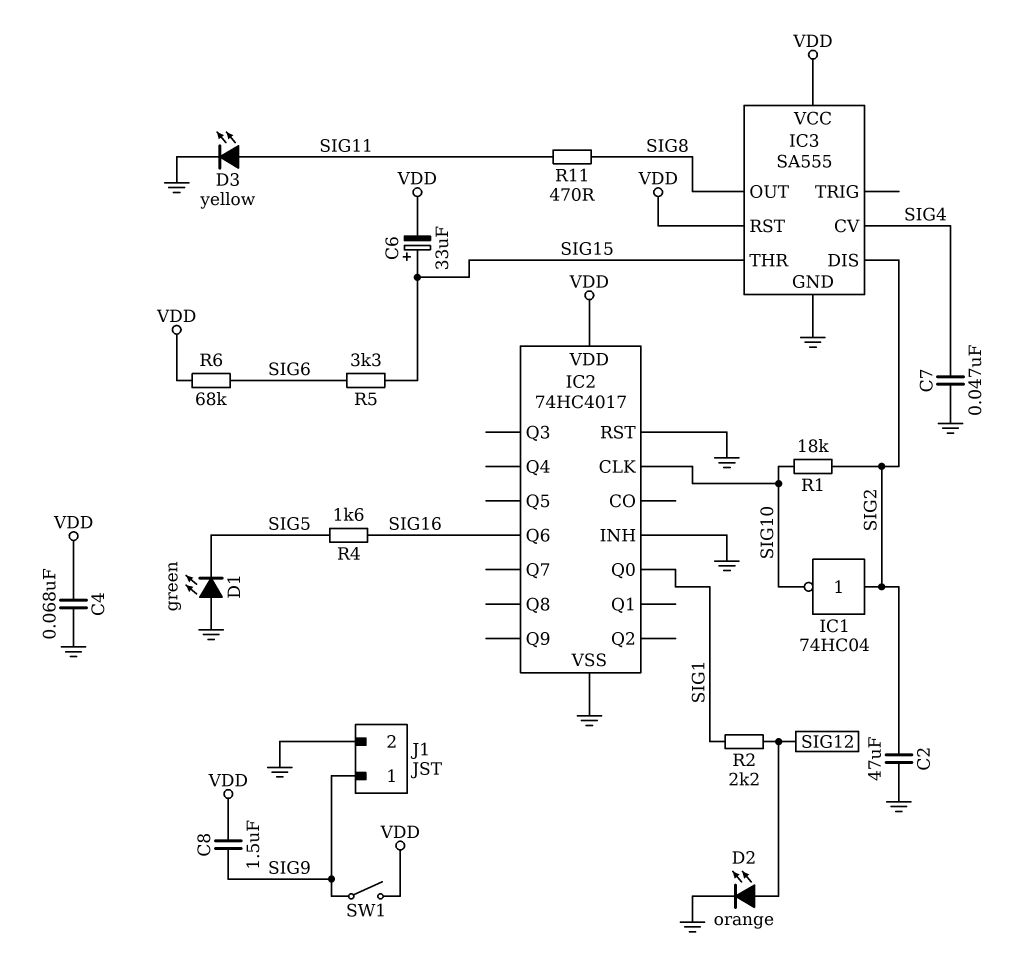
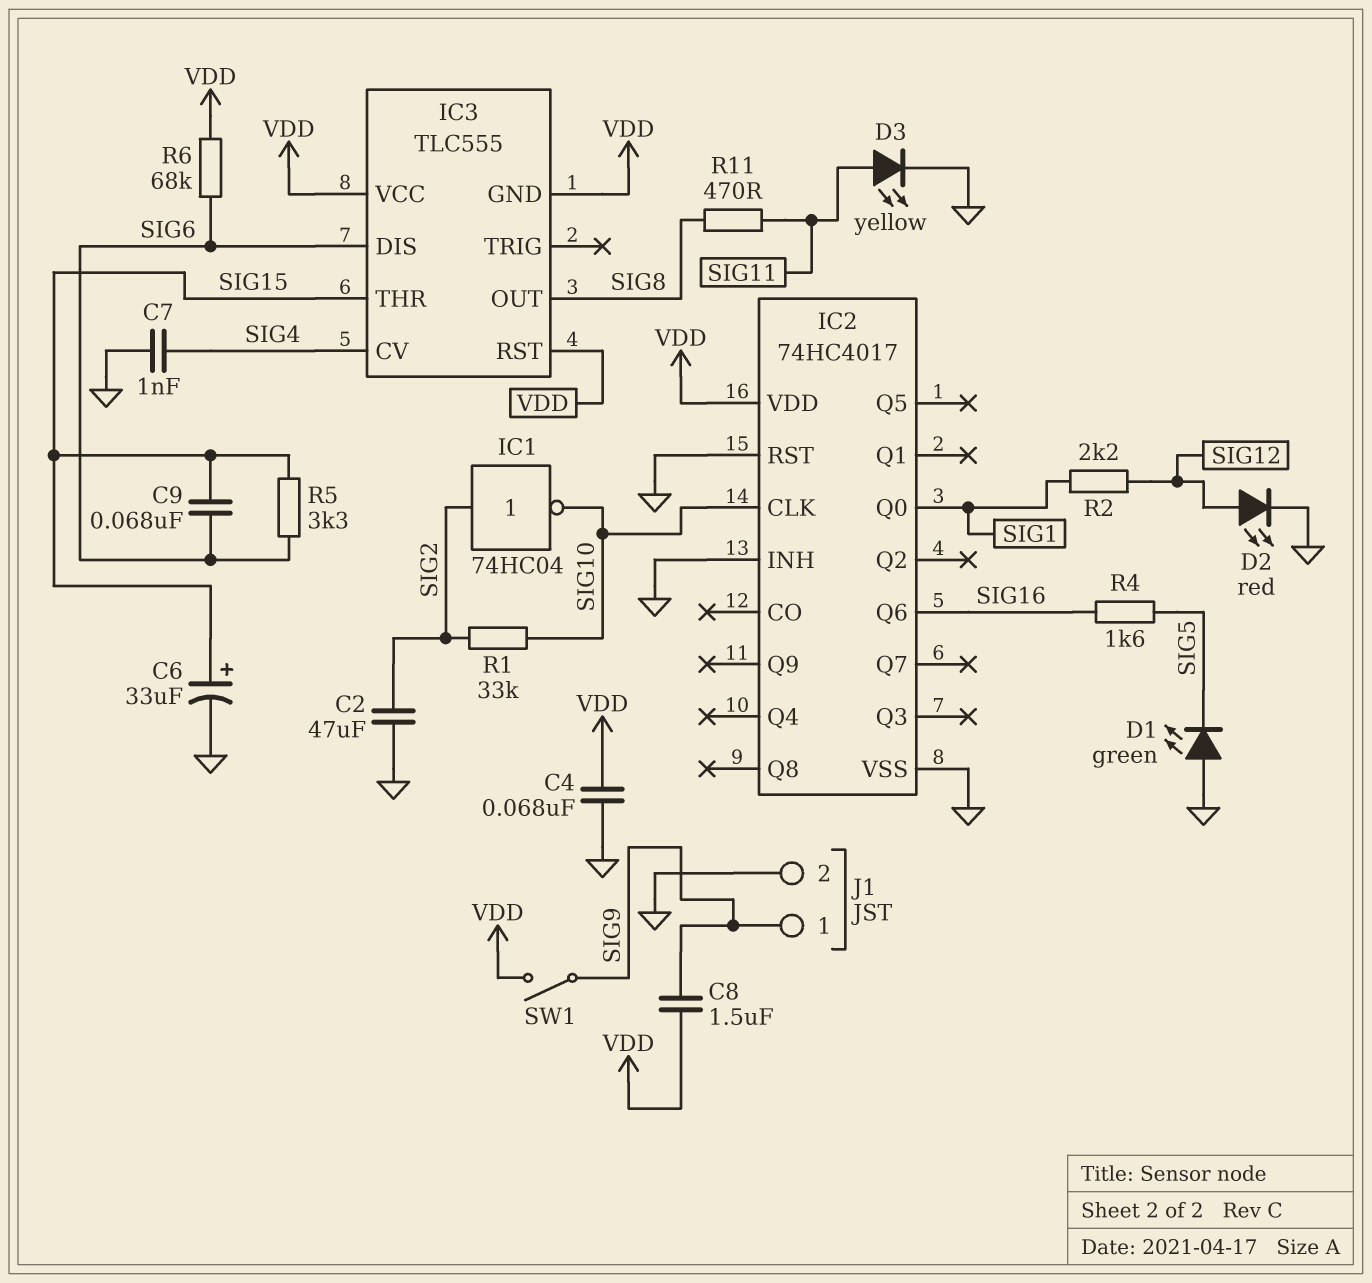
C6: 33uF (plus SIG15, minus VDD) -> 33uF (plus SIG15, minus GND)
C7: 47nF (GND, SIG4) -> 1nF (GND, SIG4)
C9: none -> 68nF (SIG6, SIG15)
D2: LED orange (A SIG12, K GND) -> LED red (A SIG12, K GND)
IC3: SA555 -> TLC555
IC3 pin DIS: SIG2 -> SIG6
IC3 pin GND: GND -> VDD
R1: 18k (SIG2, SIG10) -> 33k (SIG2, SIG10)

